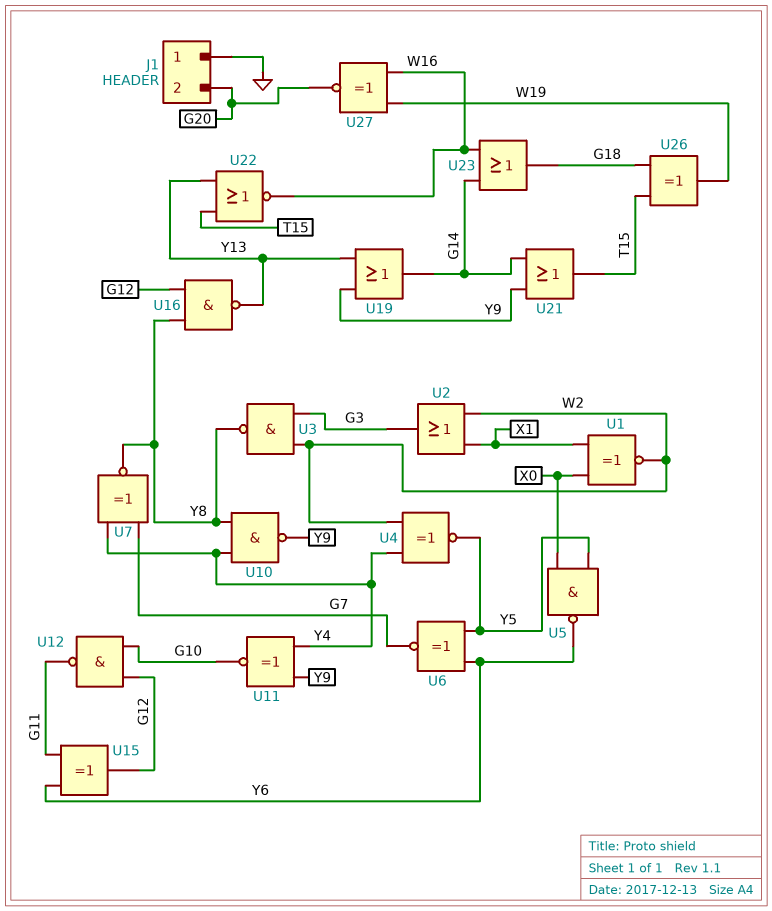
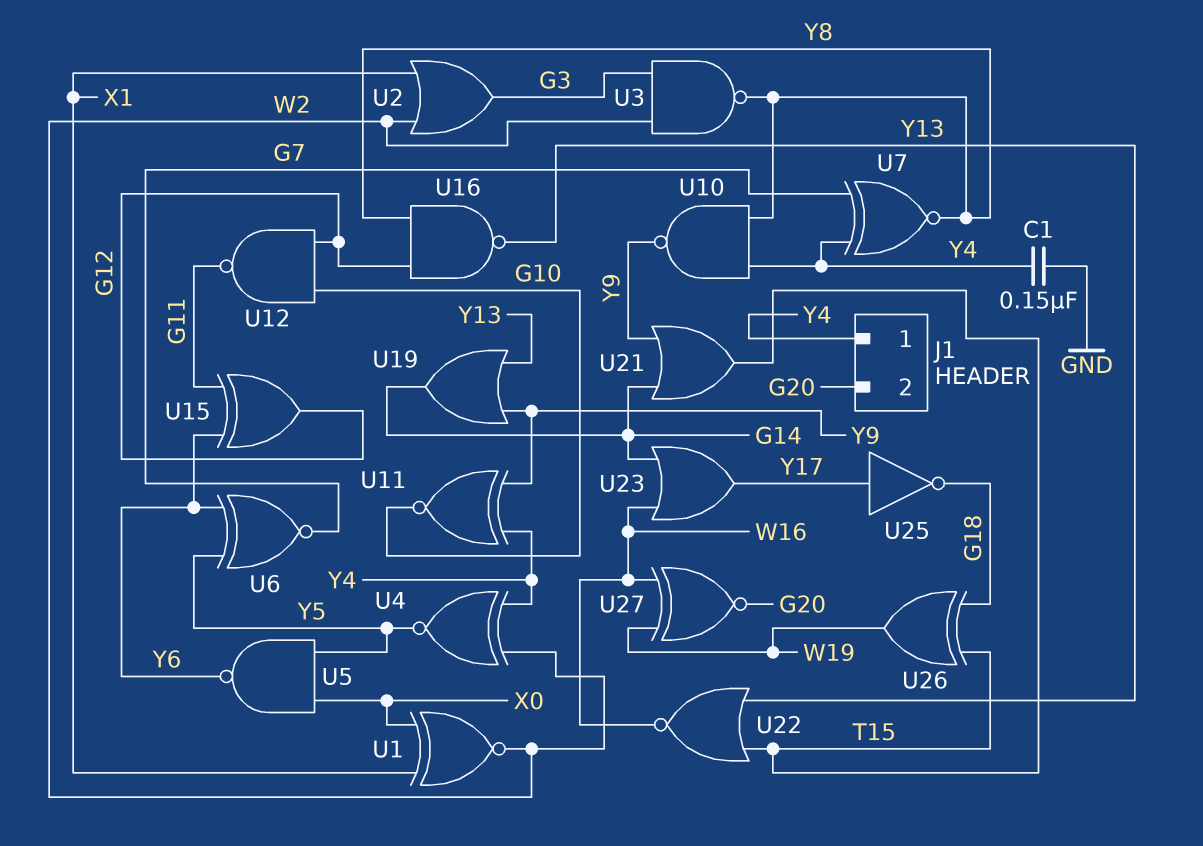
C1: none -> 150nF (GND, Y4)
J1 pin 1: GND -> Y4
U23: OR (in G14, in W16, out G18) -> OR (in G14, in W16, out Y17)
U25: none -> NOT (in Y17, out G18)

